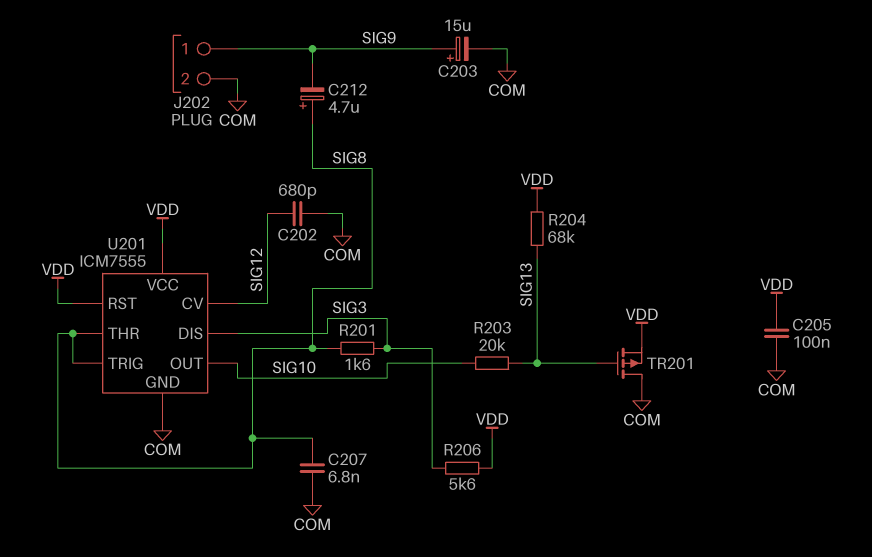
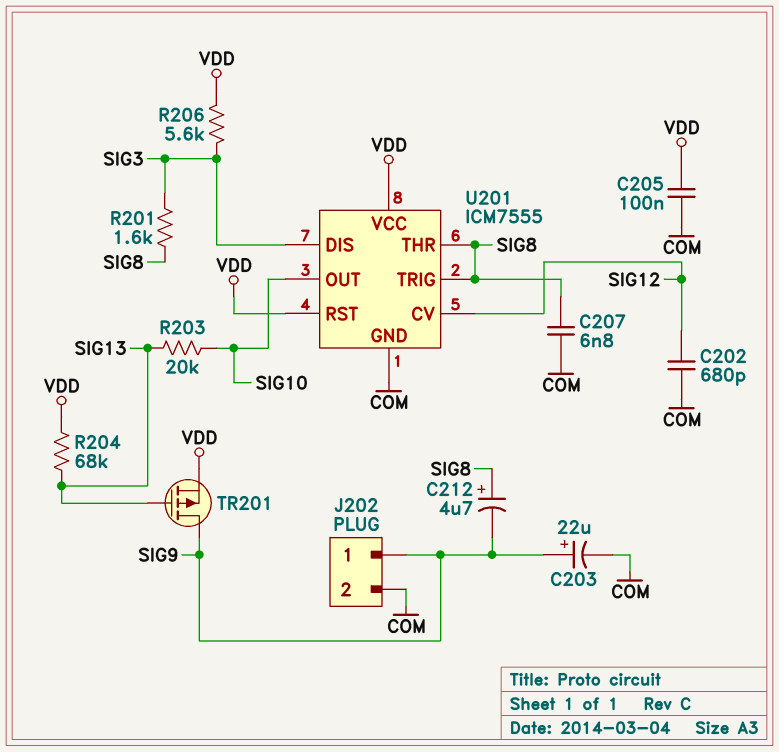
C203: 15uF (plus SIG9, minus COM) -> 22uF (plus SIG9, minus COM)
TR201: PMOS (G SIG13, D COM, S VDD) -> PMOS (G SIG13, D SIG9, S VDD)

